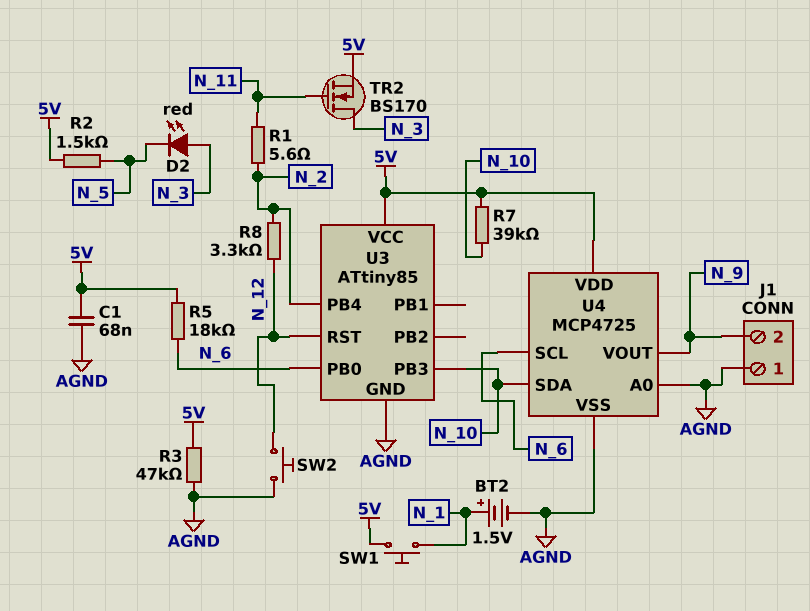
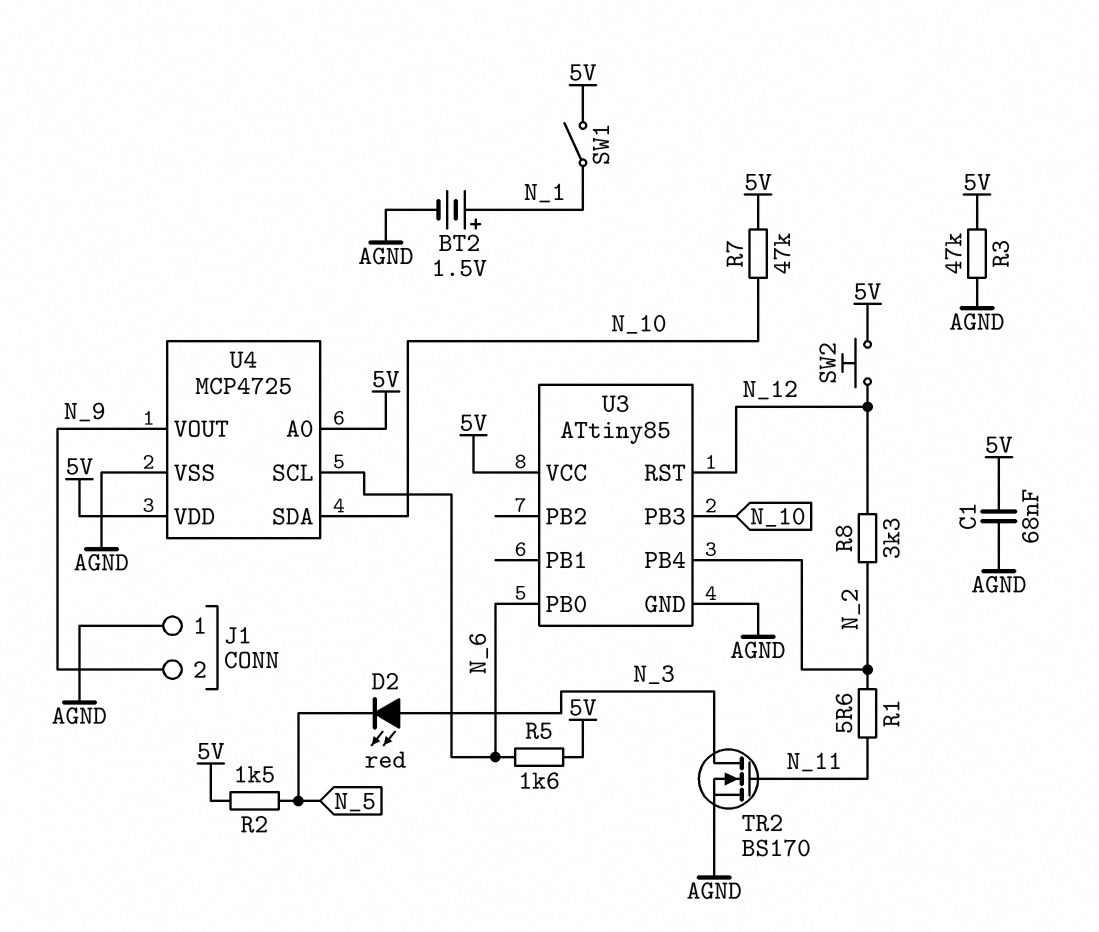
R5: 18k (5V, N_6) -> 1.6k (5V, N_6)
R7: 39k (5V, N_10) -> 47k (5V, N_10)
SW1: button (5V, N_1) -> switch (5V, N_1)
SW2: button (AGND, N_12) -> button (5V, N_12)
TR2: NMOS BS170 (G N_11, D N_3, S 5V) -> NMOS BS170 (G N_11, D N_3, S AGND)
U4 pin A0: AGND -> 5V

